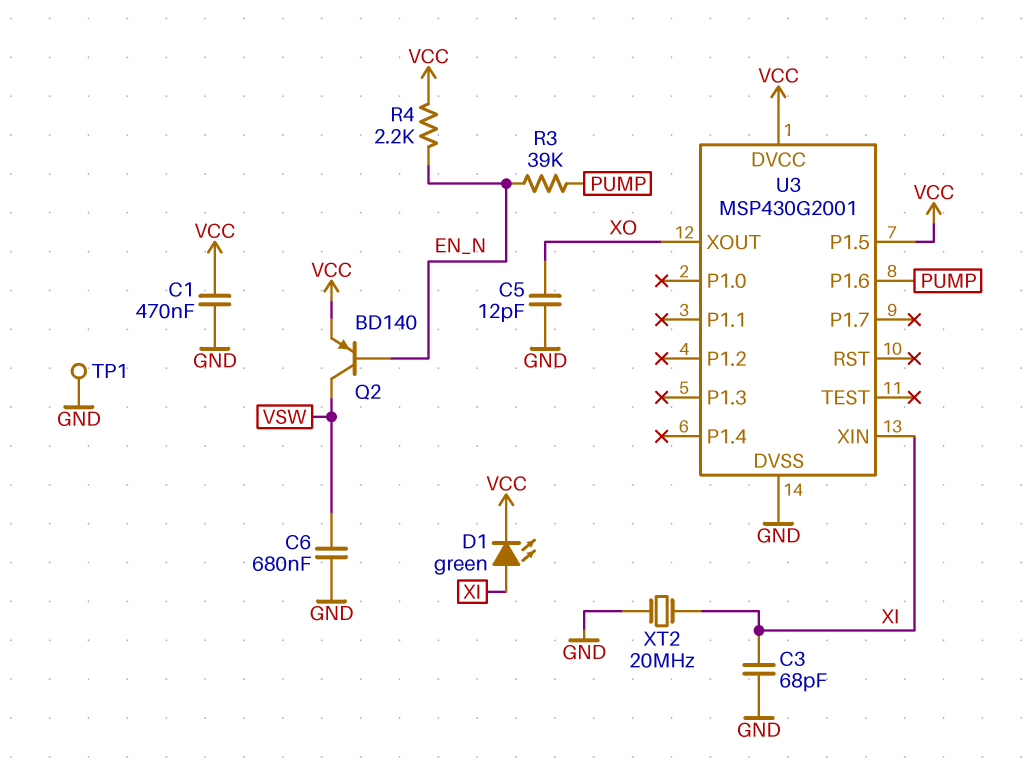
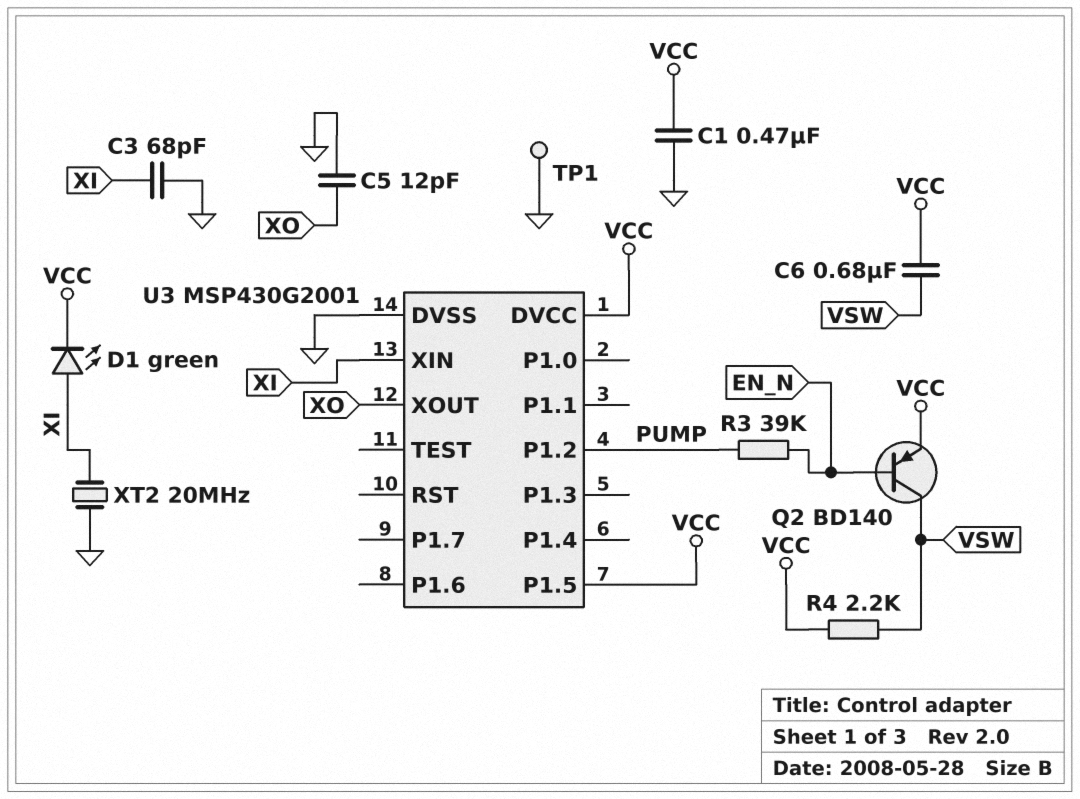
C6: 680nF (GND, VSW) -> 680nF (VCC, VSW)
R4: 2.2k (EN_N, VCC) -> 2.2k (VCC, VSW)
U3 pin P1.2: none -> PUMP
U3 pin P1.6: PUMP -> none

